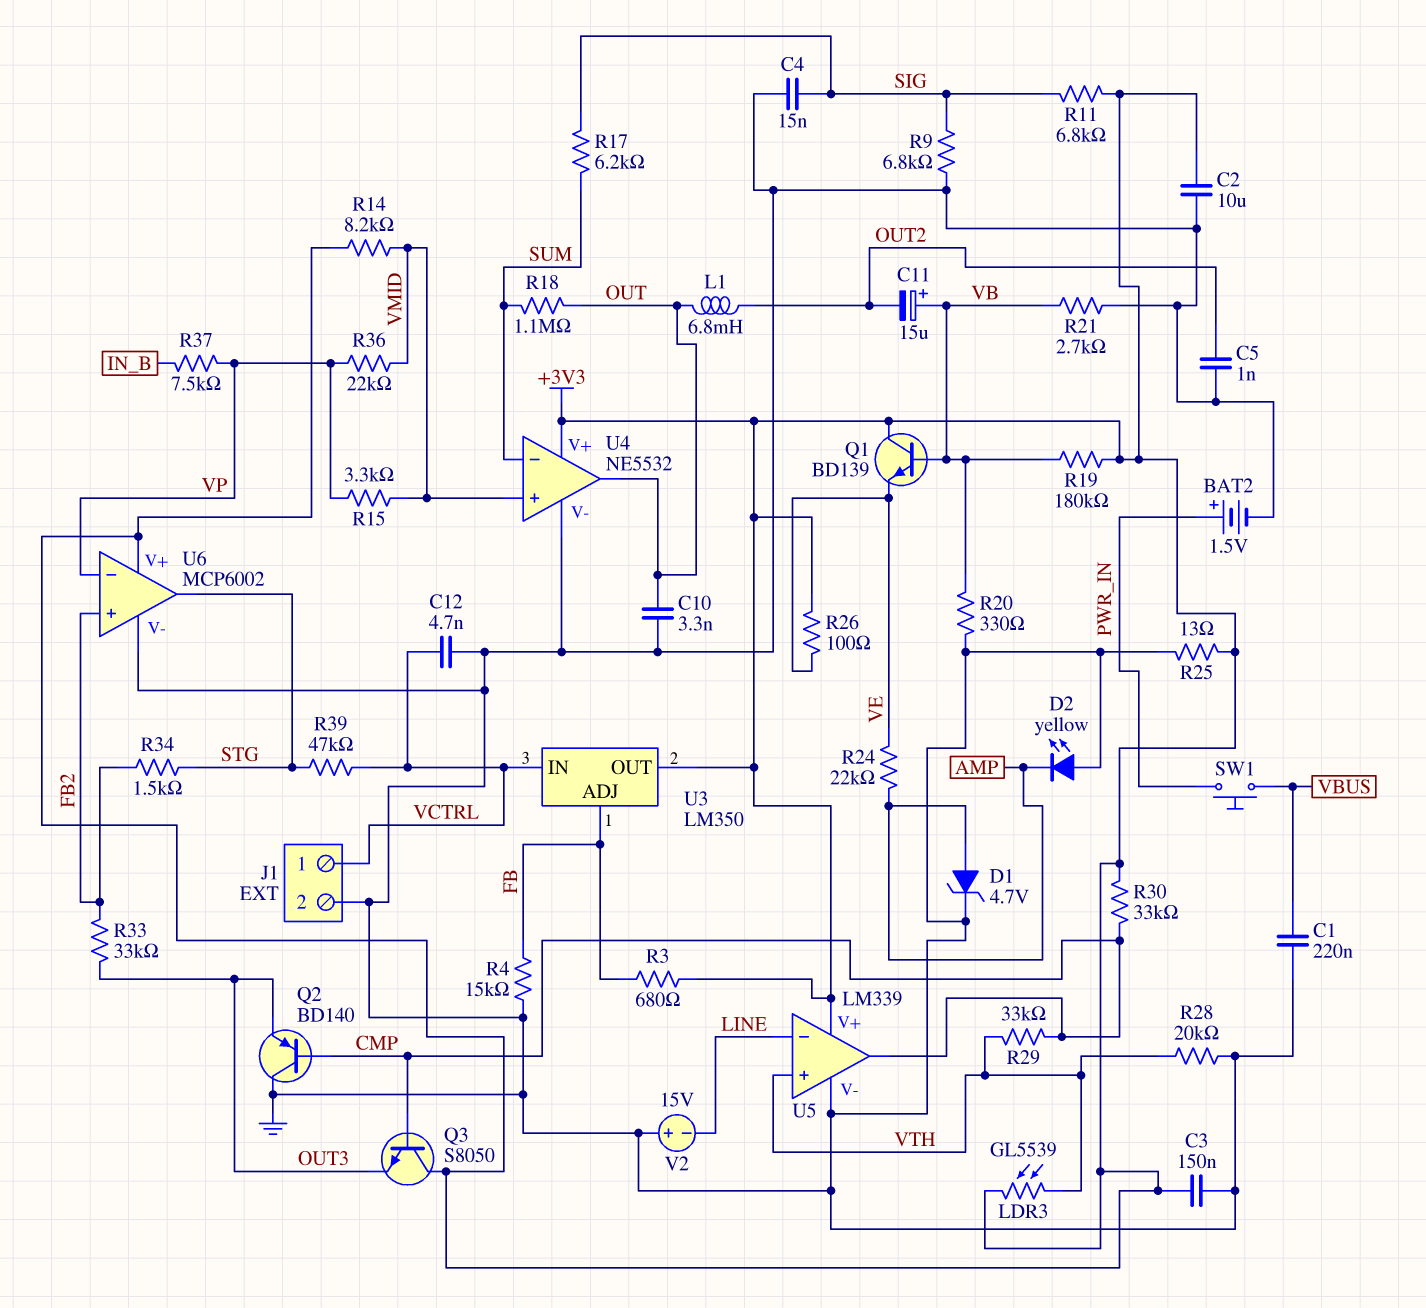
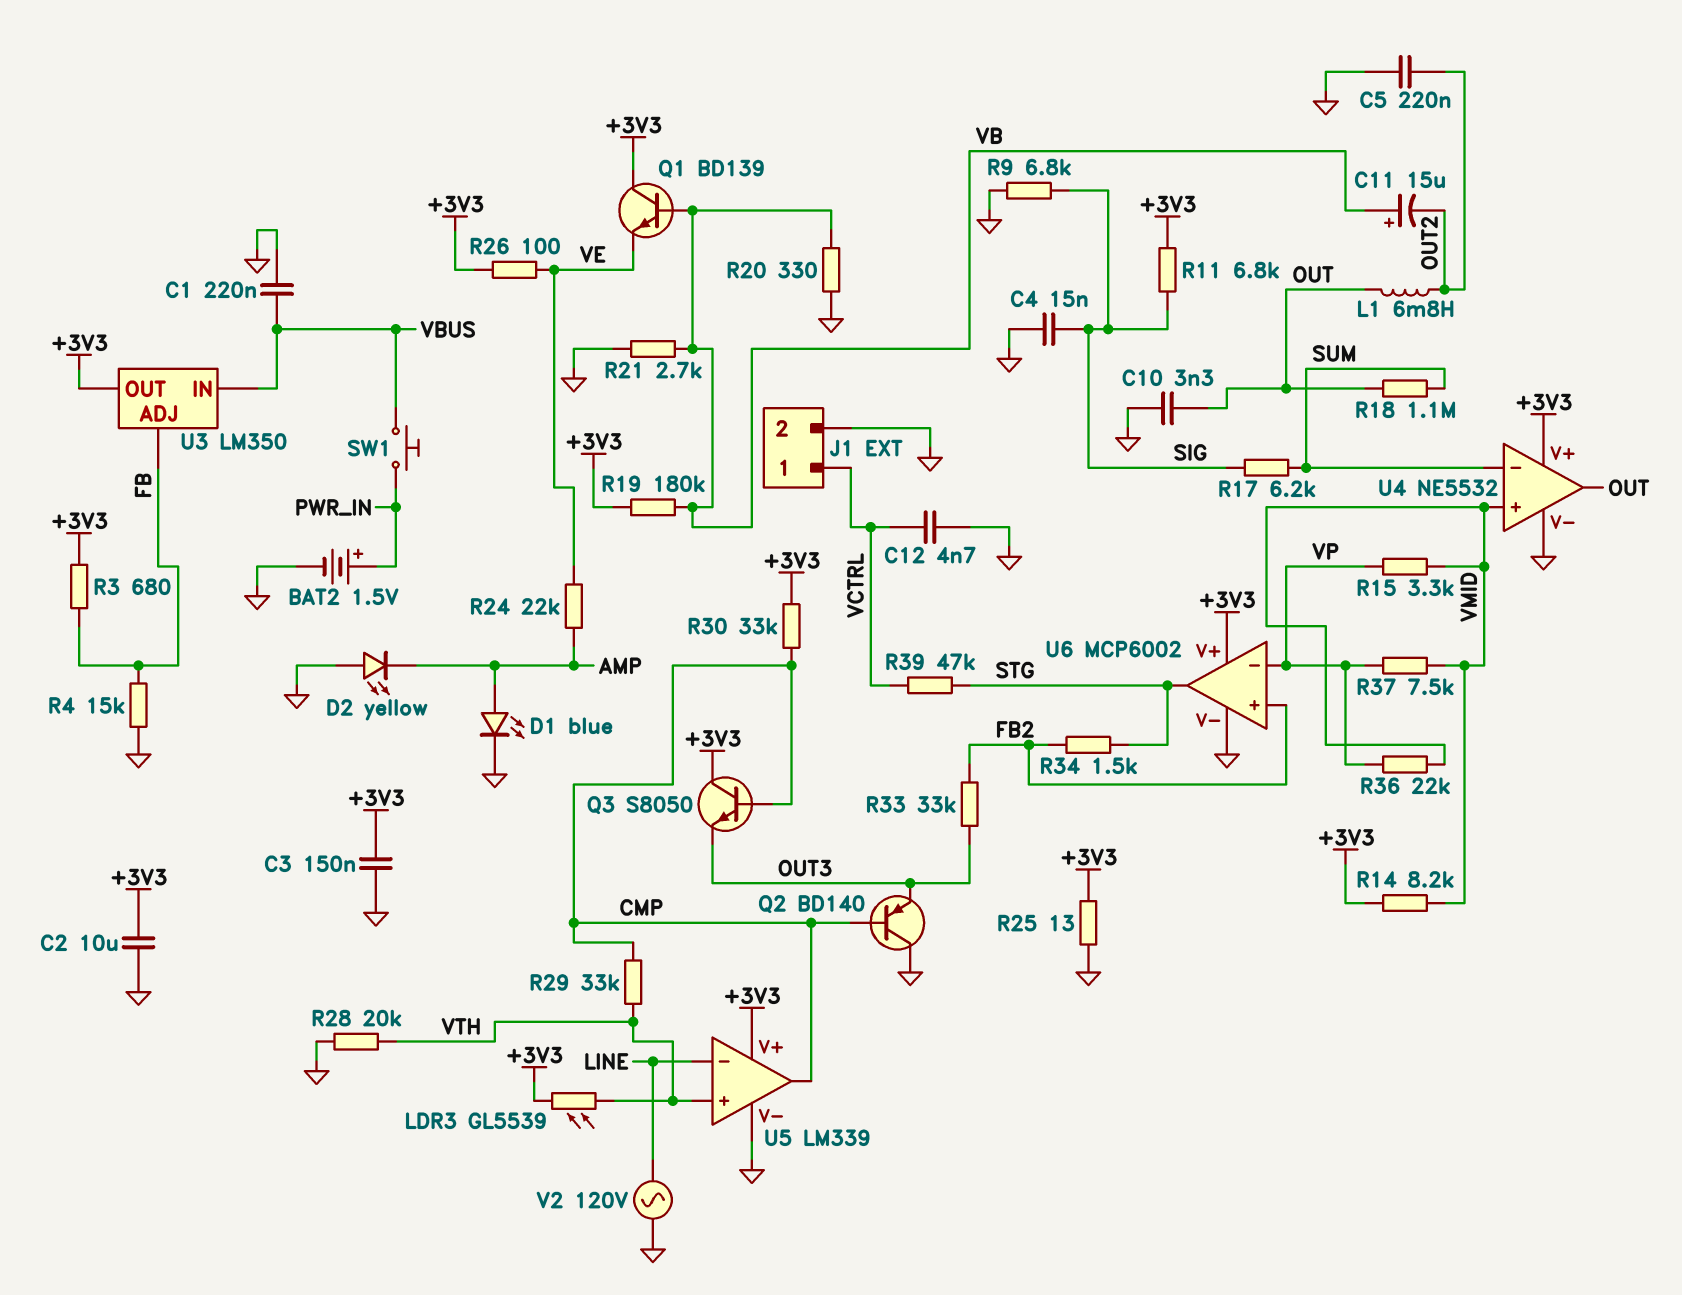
C5: 1nF (GND, OUT2) -> 220nF (GND, OUT2)
D1: zener 4.7V (A AMP, K GND) -> LED blue (A AMP, K GND)
R37: 7.5k (IN_B, VP) -> 7.5k (VMID, VP)
U3 pin IN: VCTRL -> VBUS
V2: 15V (plus GND, minus LINE) -> AC 120V (GND, LINE)

